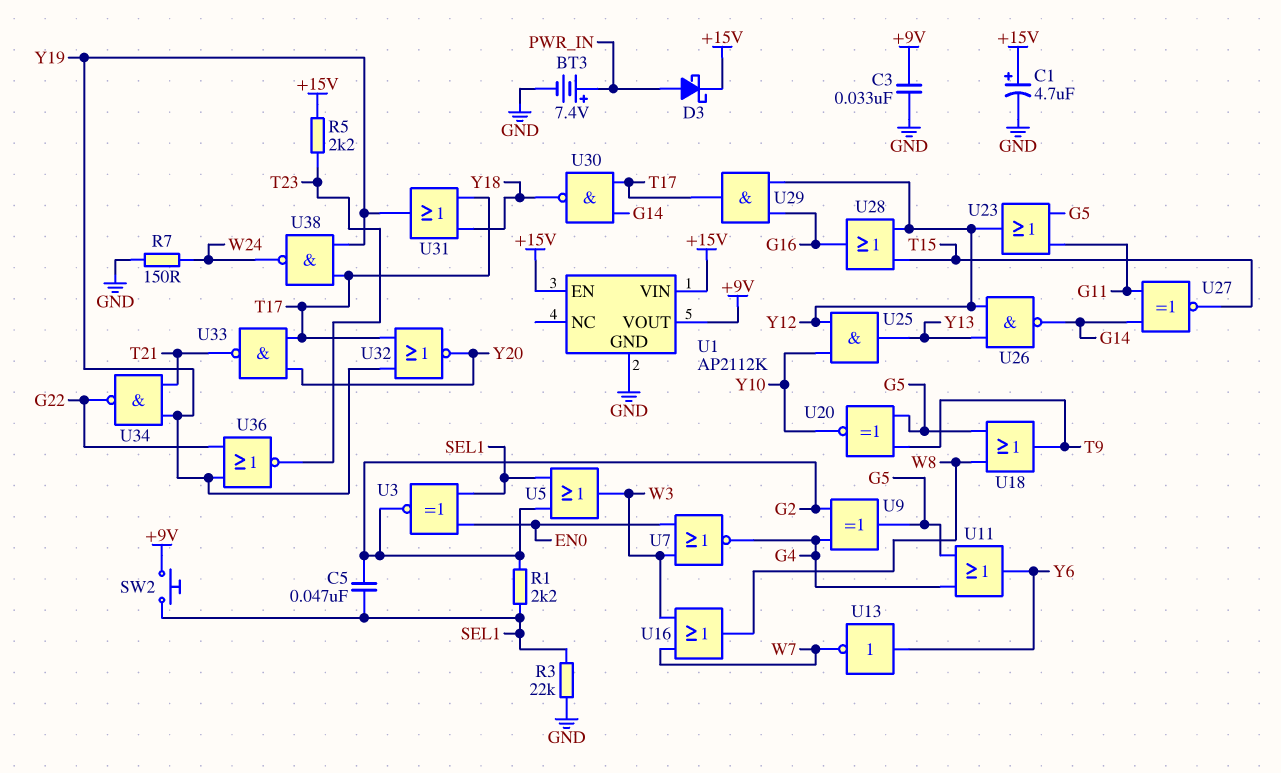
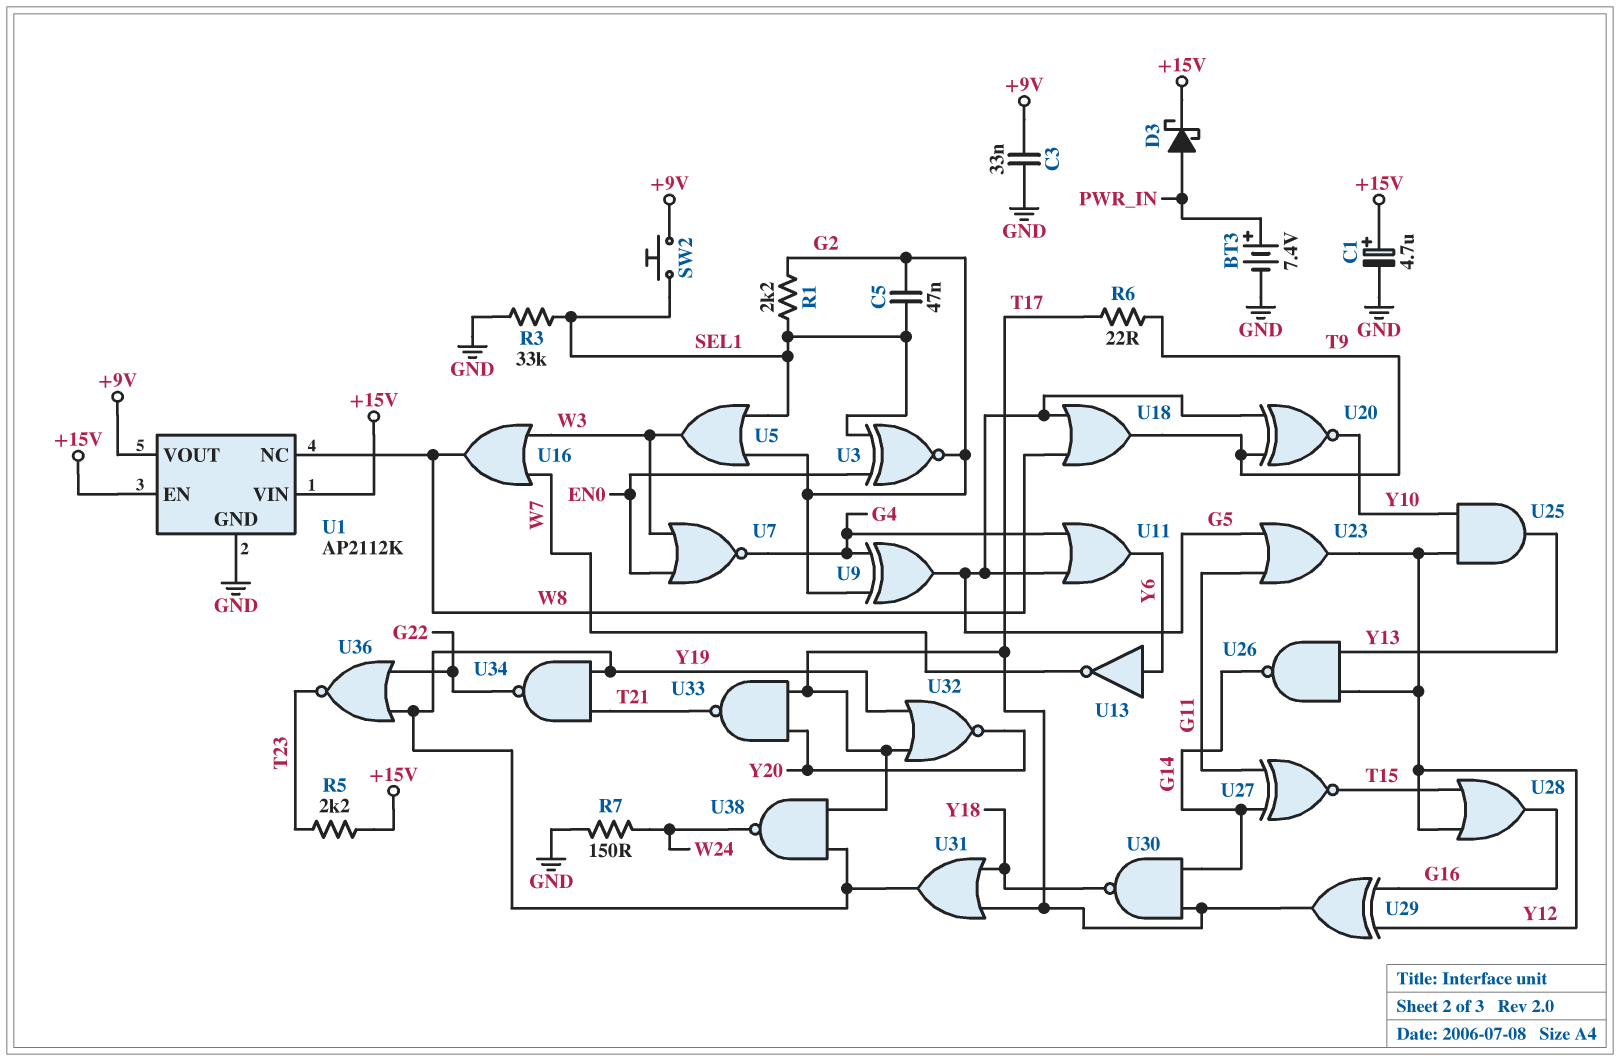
R3: 22k (GND, SEL1) -> 33k (GND, SEL1)
R6: none -> 22 (T9, T17)
U1 pin NC: none -> W8
U29: AND (in G16, in Y12, out T17) -> XOR (in G16, in Y12, out T17)

